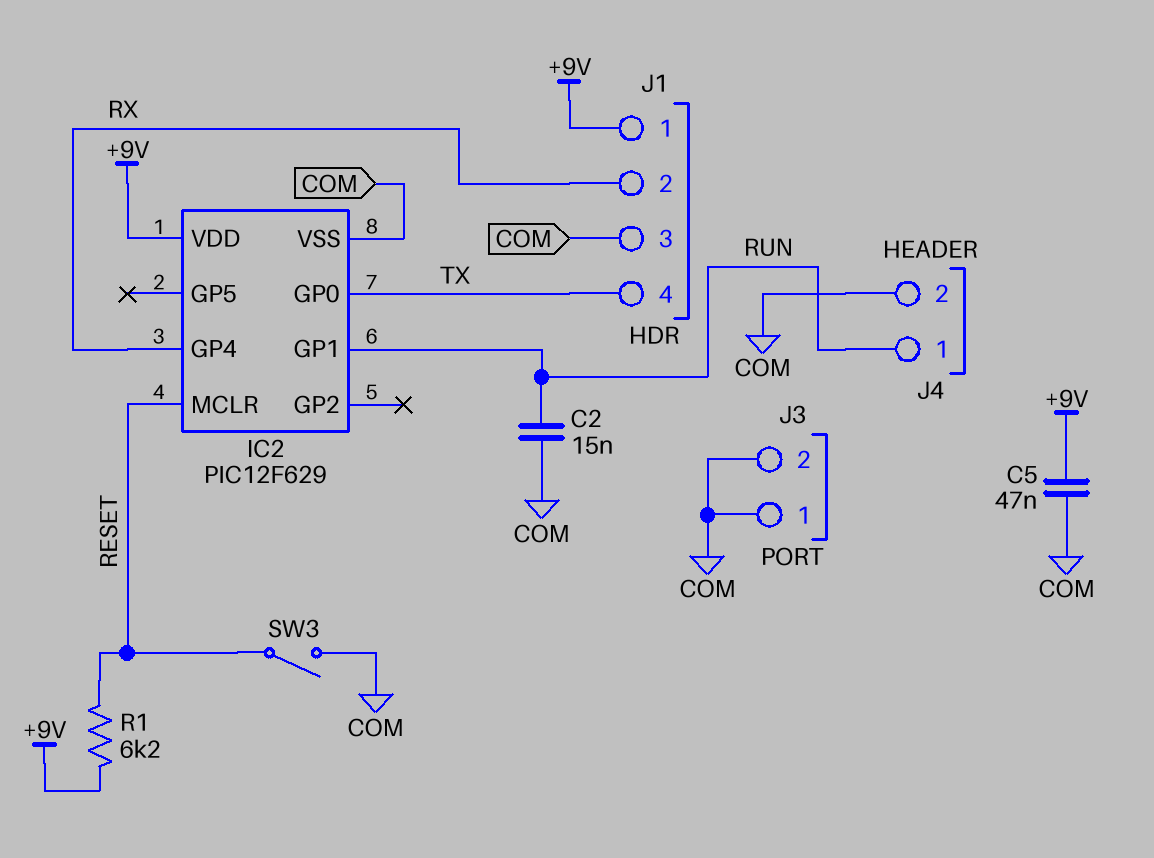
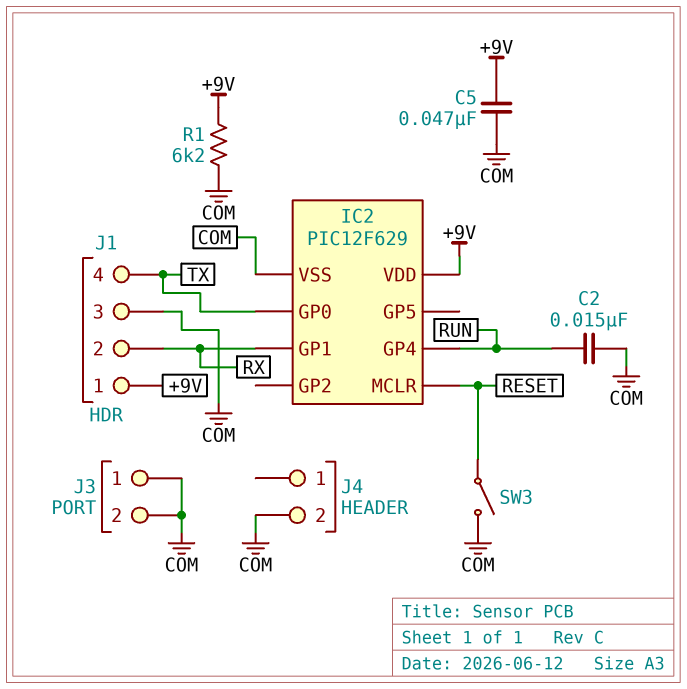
IC2 pin GP1: RUN -> RX
IC2 pin GP4: RX -> RUN
J4 pin 1: RUN -> none
R1: 6.2k (+9V, RESET) -> 6.2k (+9V, COM)

